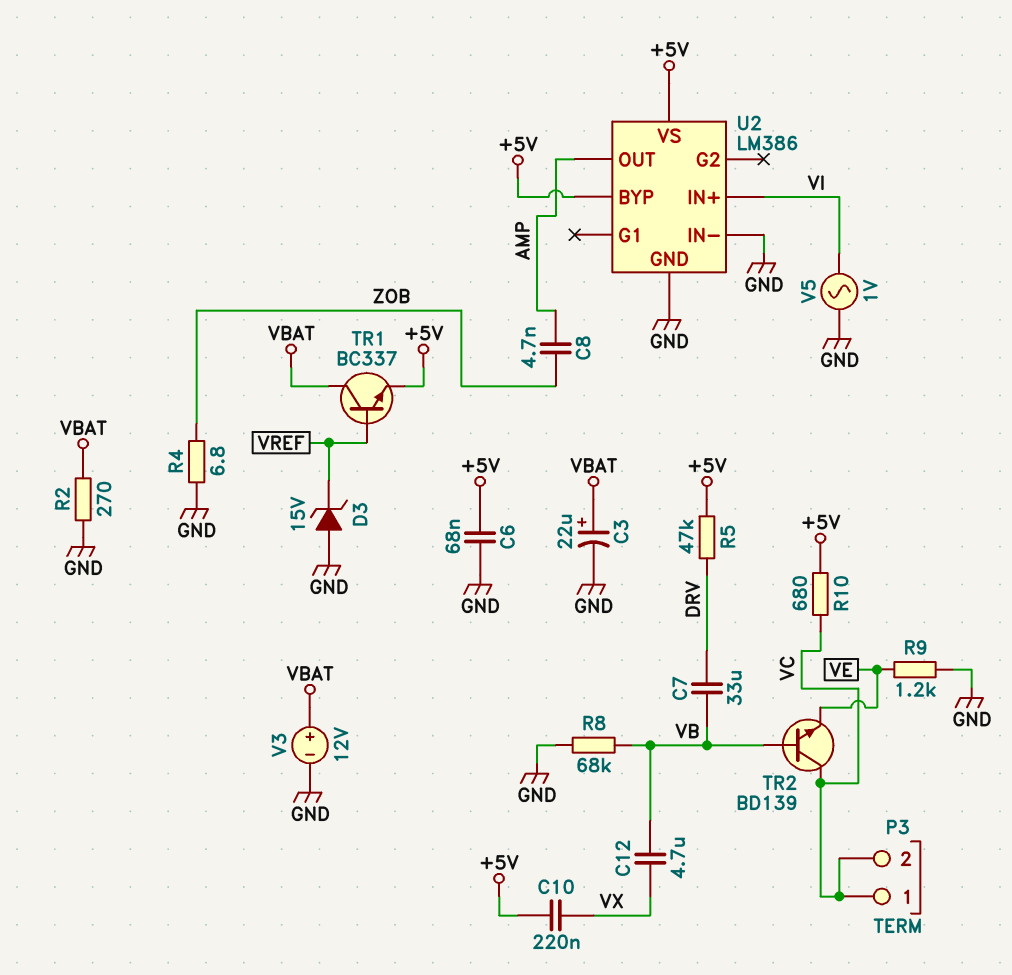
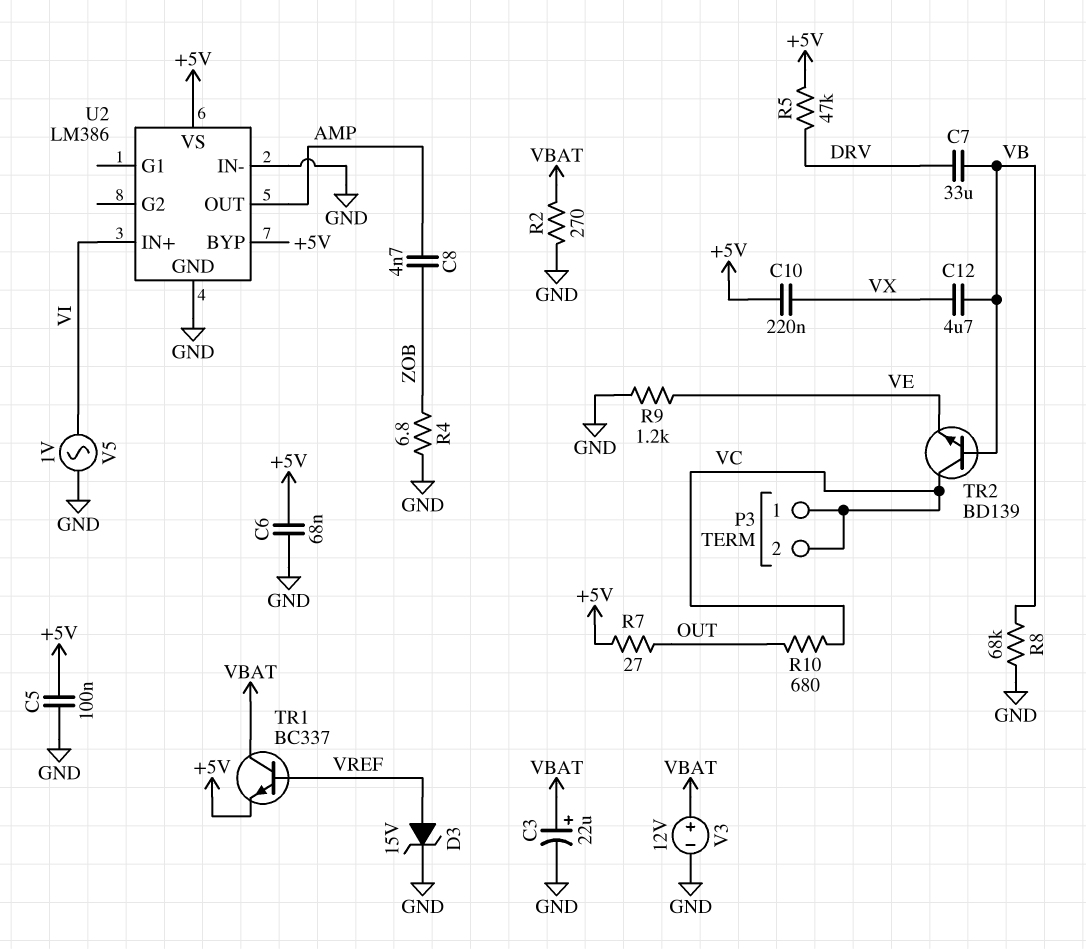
C5: none -> 100nF (+5V, GND)
D3: zener 15V (A GND, K VREF) -> zener 15V (A VREF, K GND)
R7: none -> 27 (+5V, OUT)
R10: 680 (+5V, VC) -> 680 (OUT, VC)

